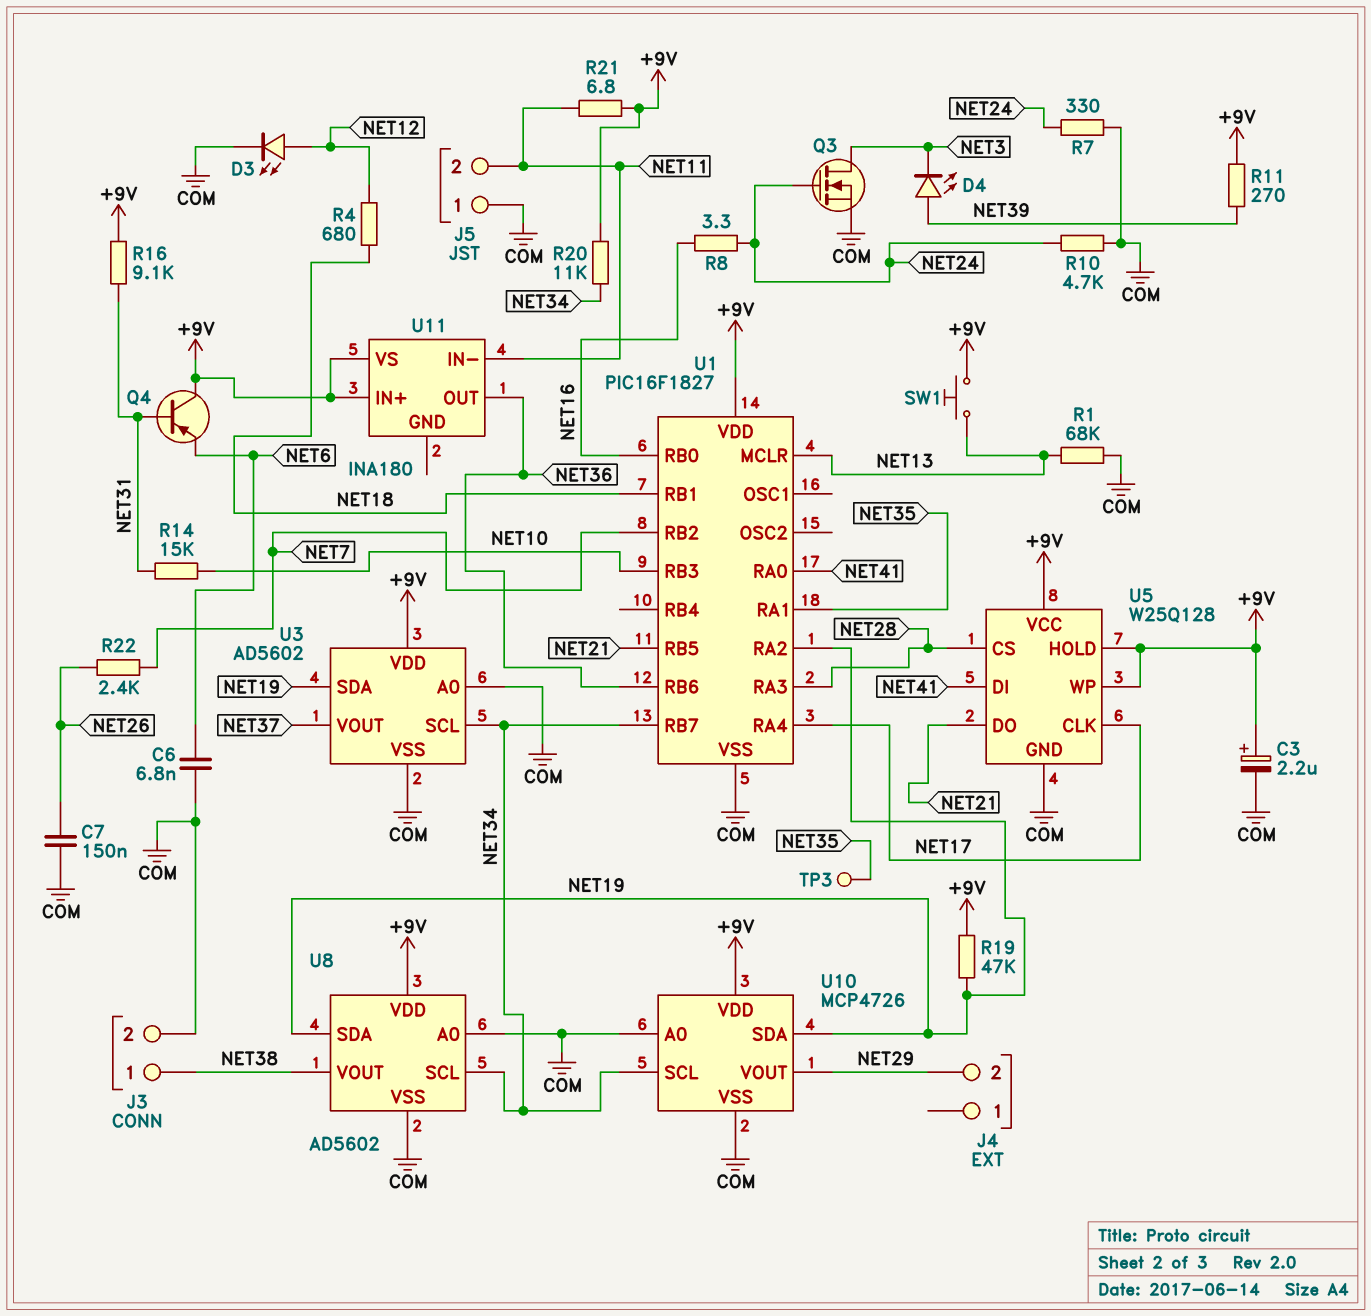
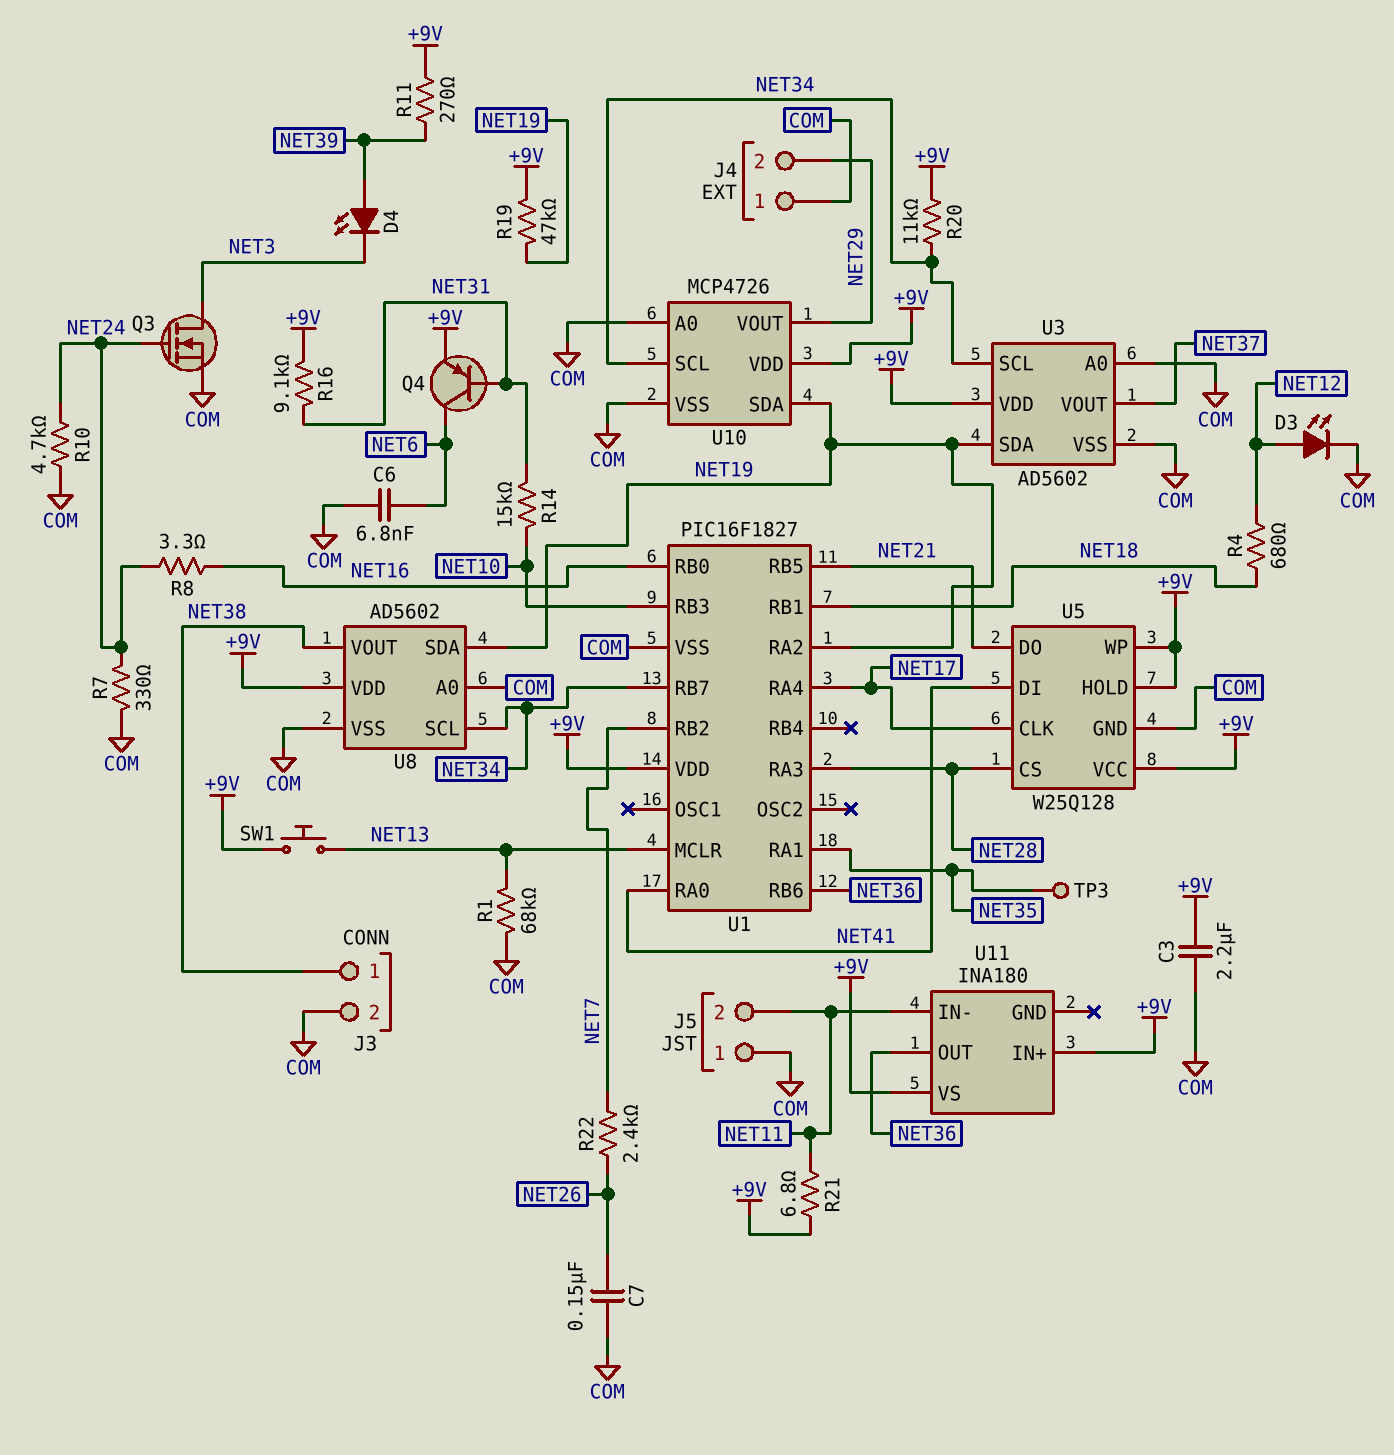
C3: 2.2uF (plus +9V, minus COM) -> 2.2uF (+9V, COM)
J4 pin 1: none -> COM
Q4: PNP (B NET31, C +9V, E NET6) -> PNP (B NET31, C NET6, E +9V)

